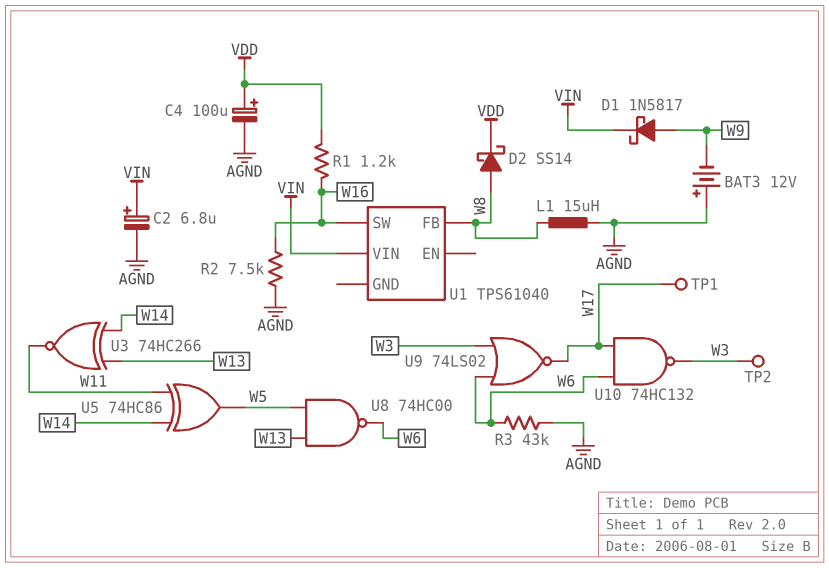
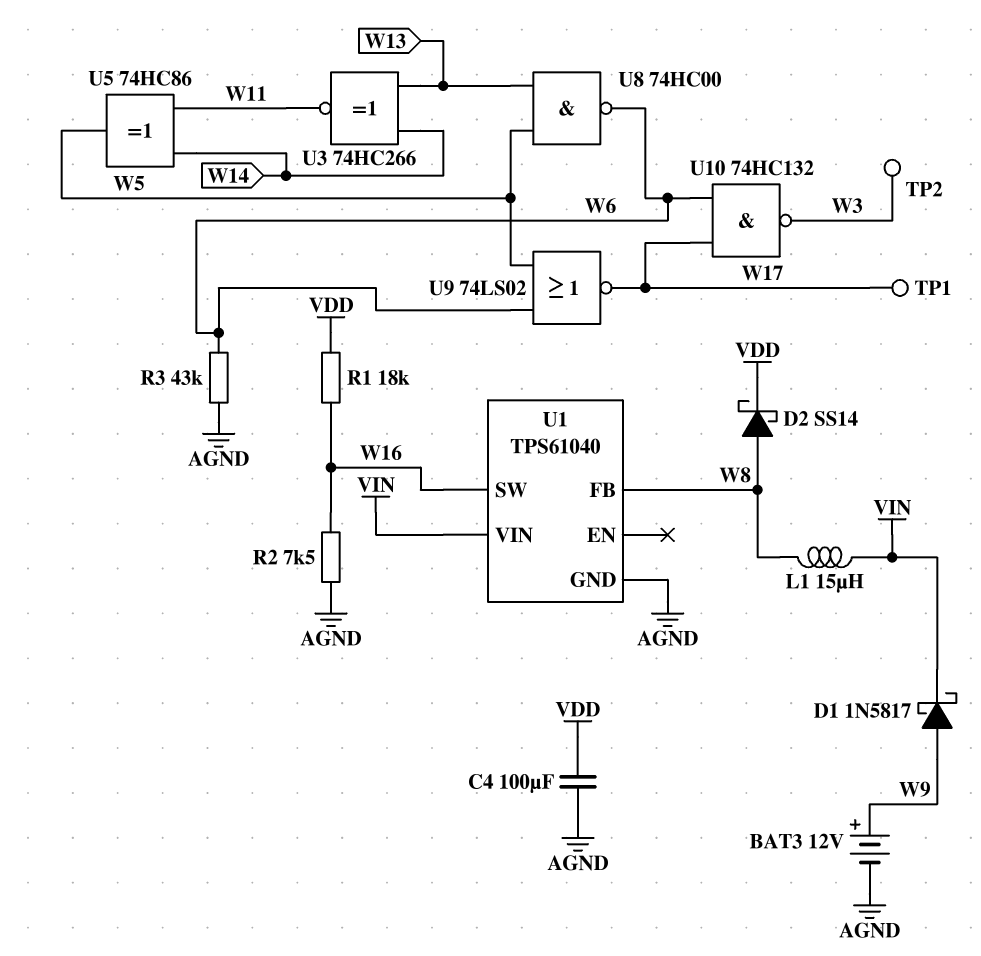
BAT3: 12V (plus AGND, minus W9) -> 12V (plus W9, minus AGND)
C2: 6.8uF (plus VIN, minus AGND) -> none
C4: 100uF (plus VDD, minus AGND) -> 100uF (AGND, VDD)
L1: 15uH (AGND, W8) -> 15uH (VIN, W8)
R1: 1.2k (VDD, W16) -> 18k (VDD, W16)
U1 pin GND: none -> AGND
U9: NOR 74LS02 (in W3, in W6, out W17) -> NOR 74LS02 (in W5, in W6, out W17)

